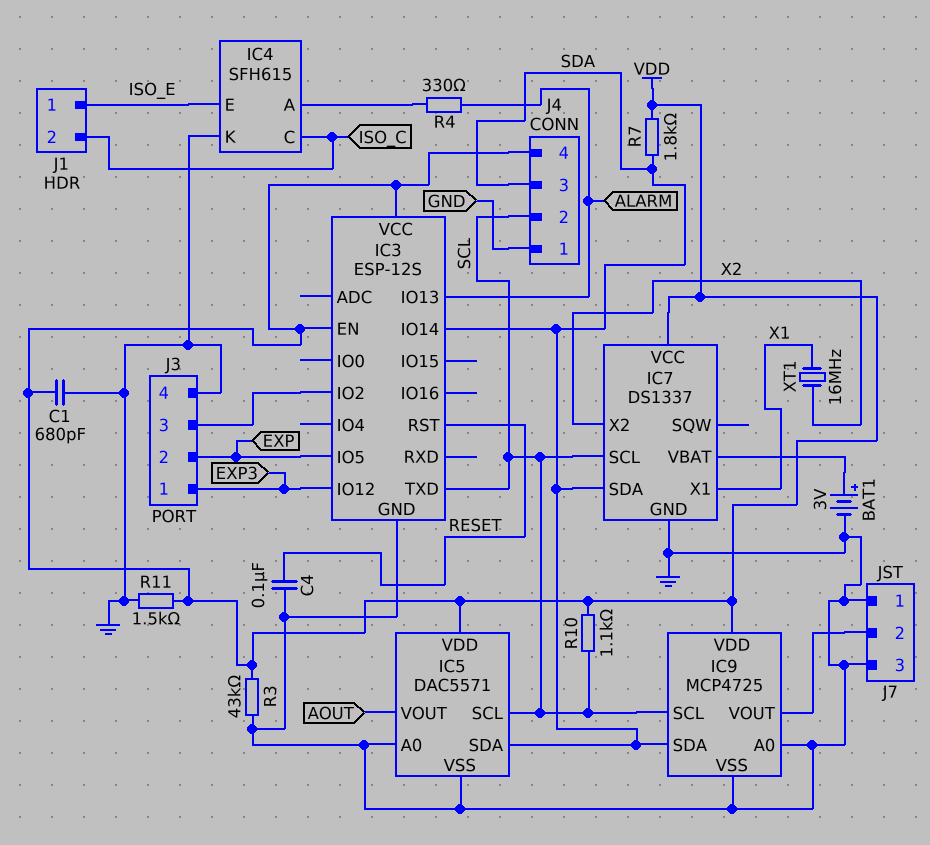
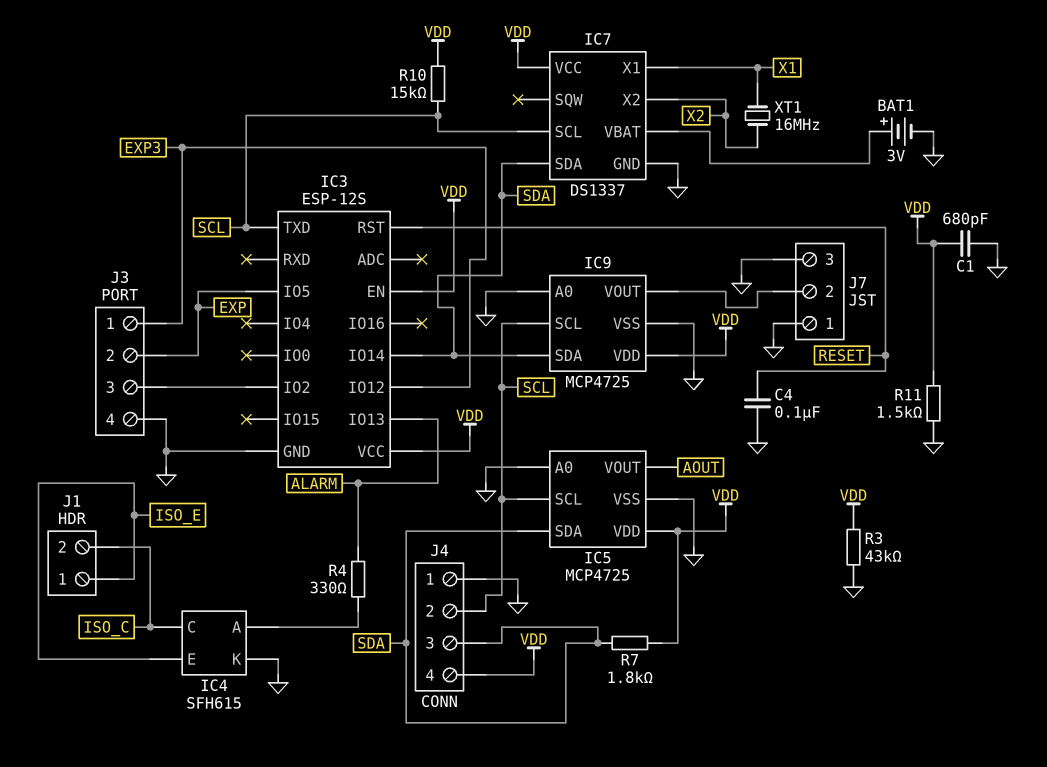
IC5: DAC5571 -> MCP4725
R10: 1.1k (SCL, VDD) -> 15k (SCL, VDD)

